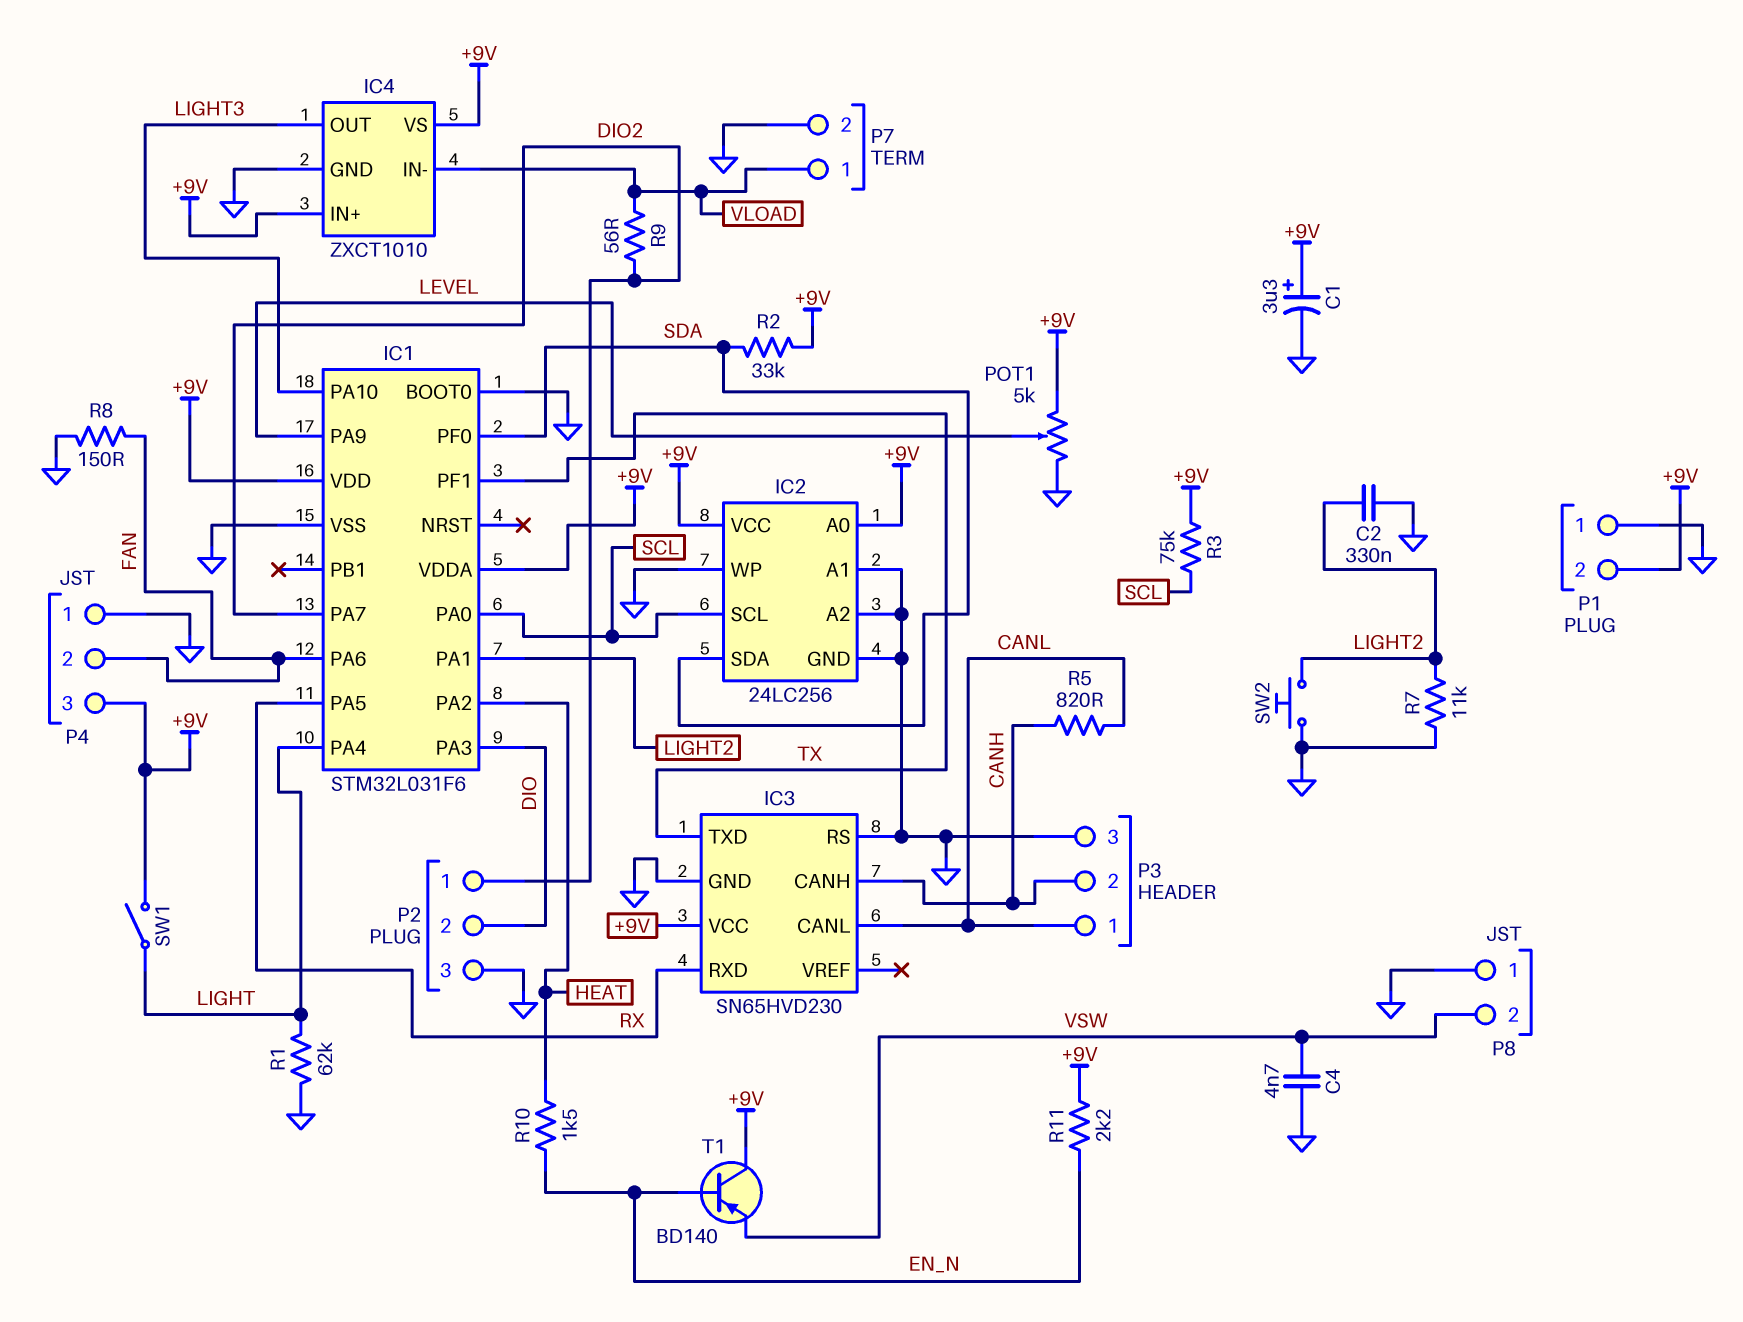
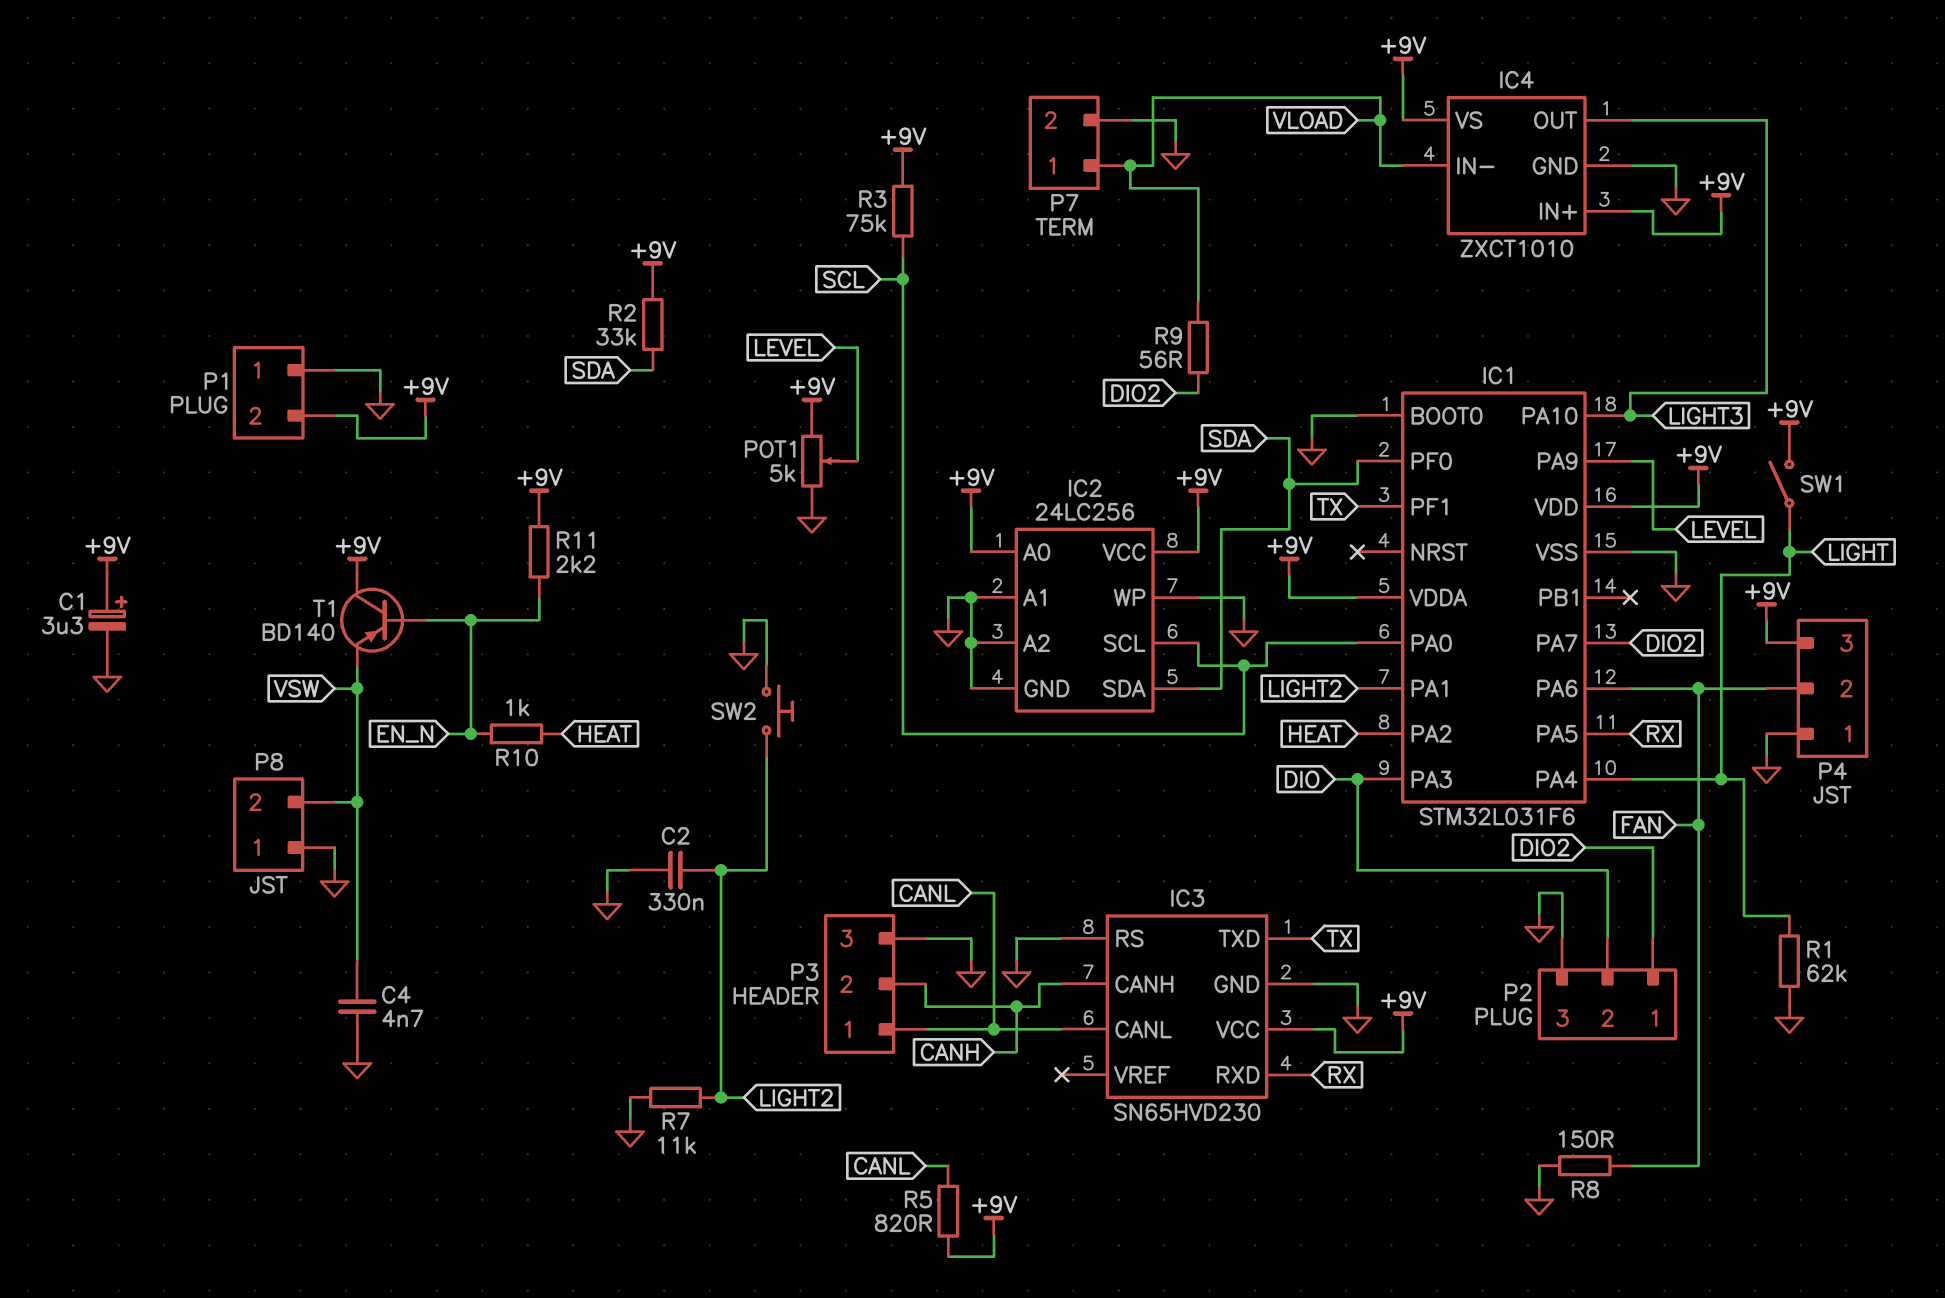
R5: 820 (CANH, CANL) -> 820 (+9V, CANL)
R10: 1.5k (EN_N, HEAT) -> 1k (EN_N, HEAT)

